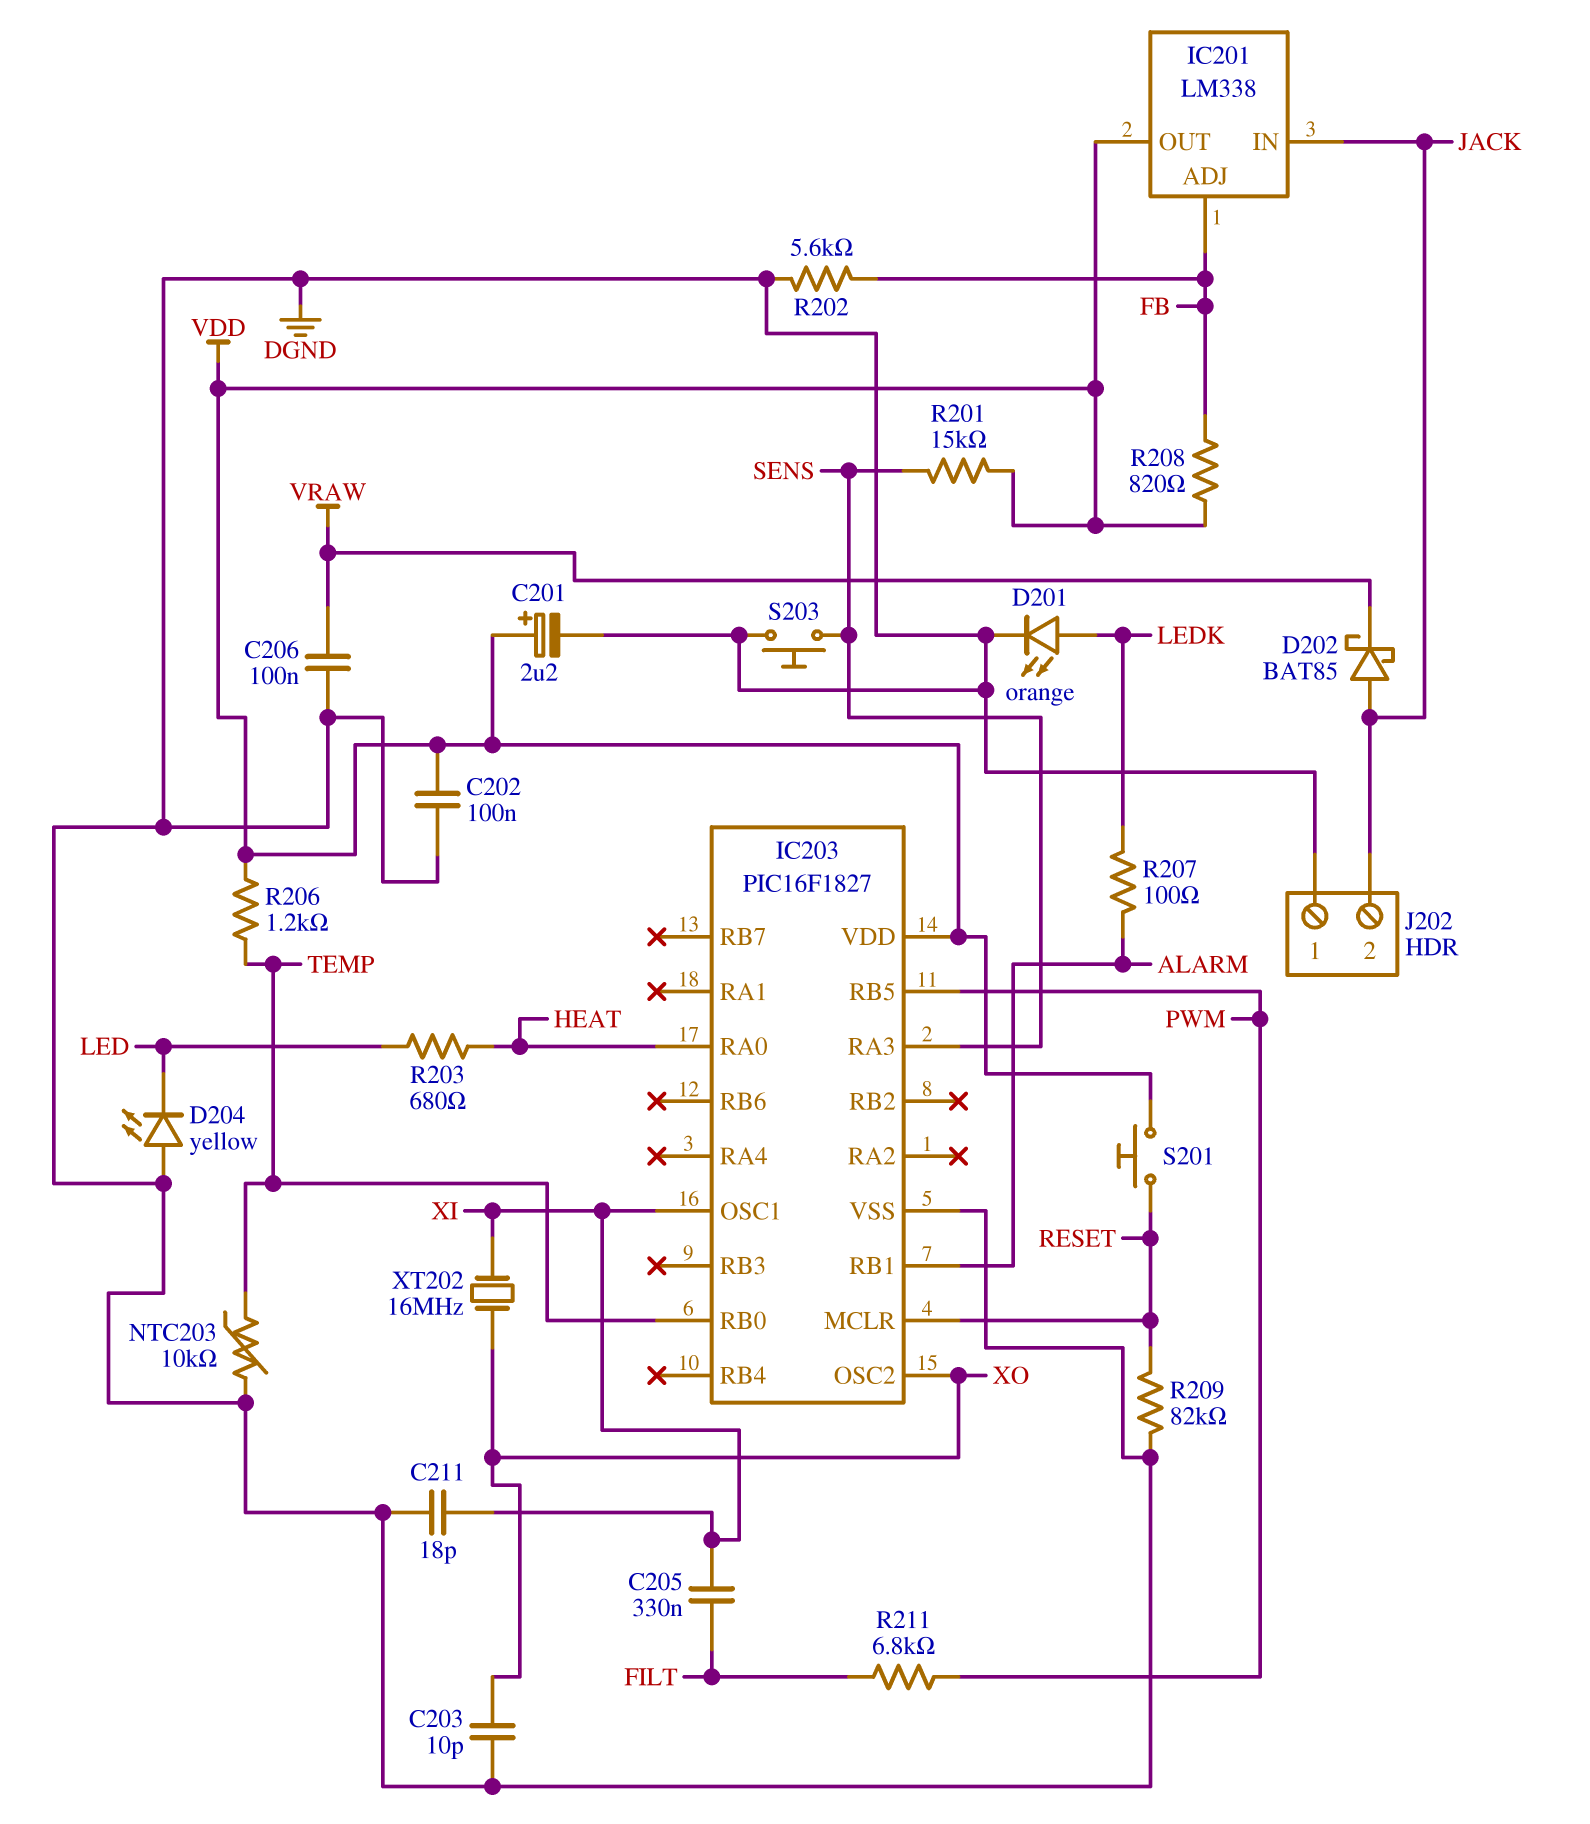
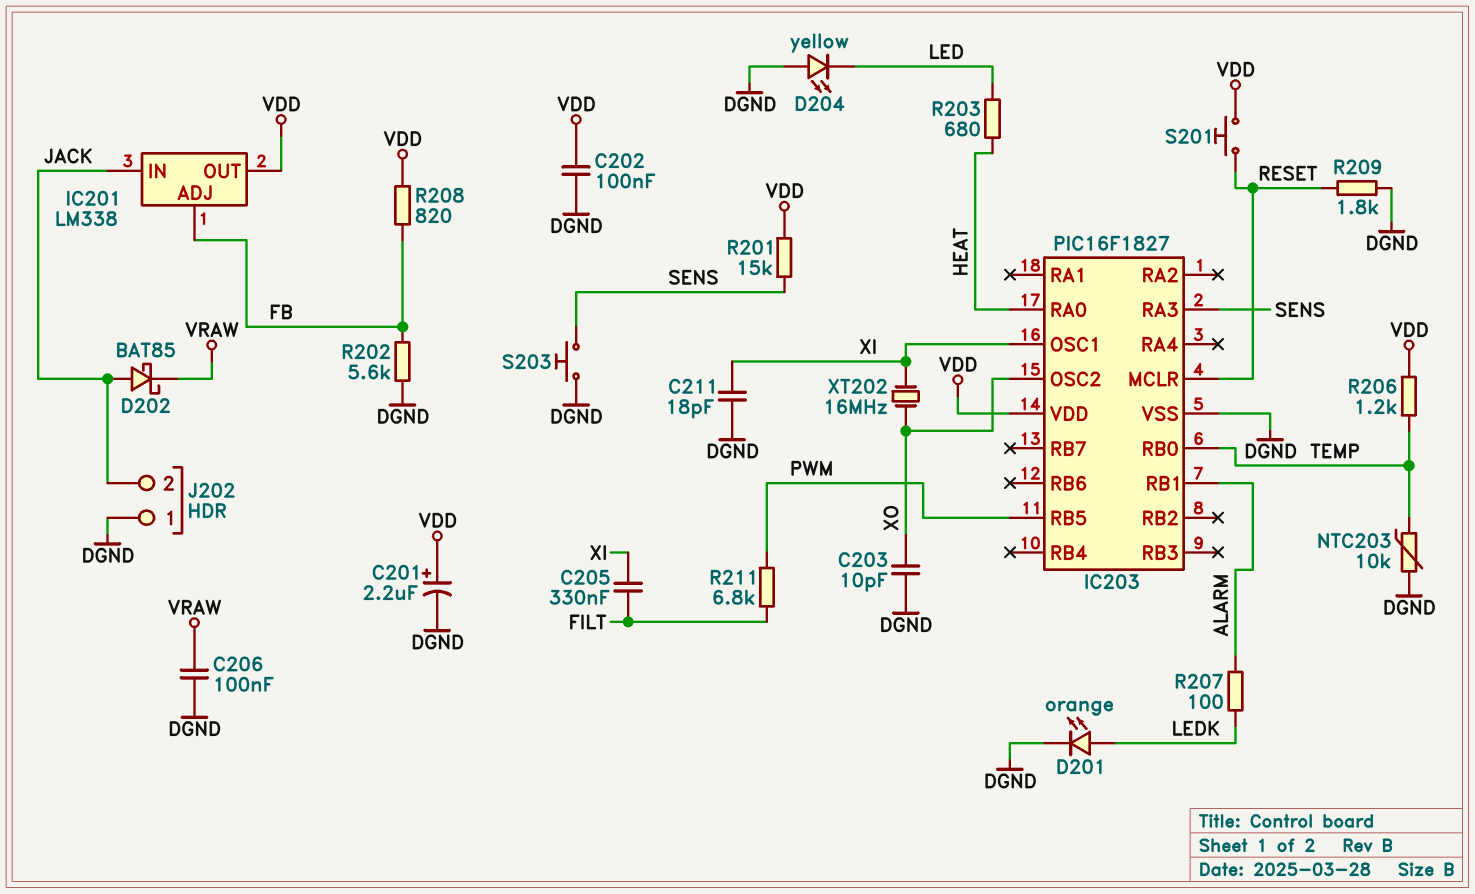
R209: 82k (DGND, RESET) -> 1.8k (DGND, RESET)

